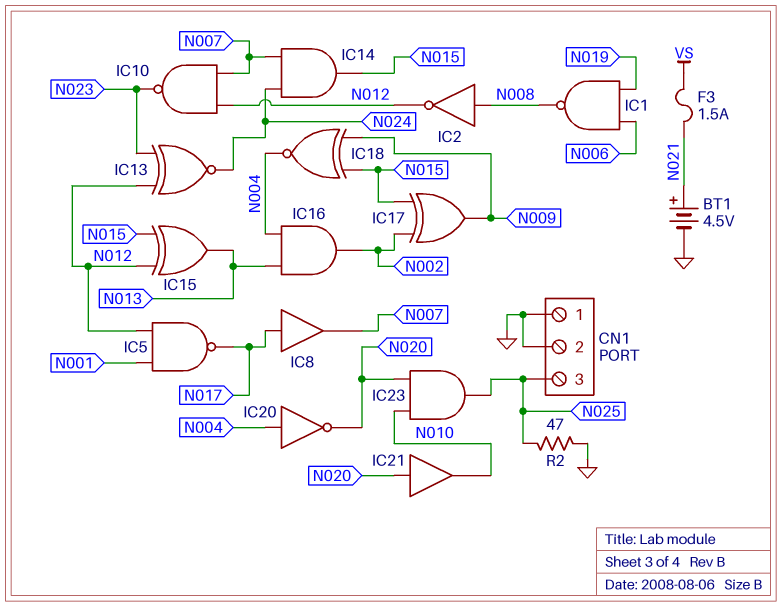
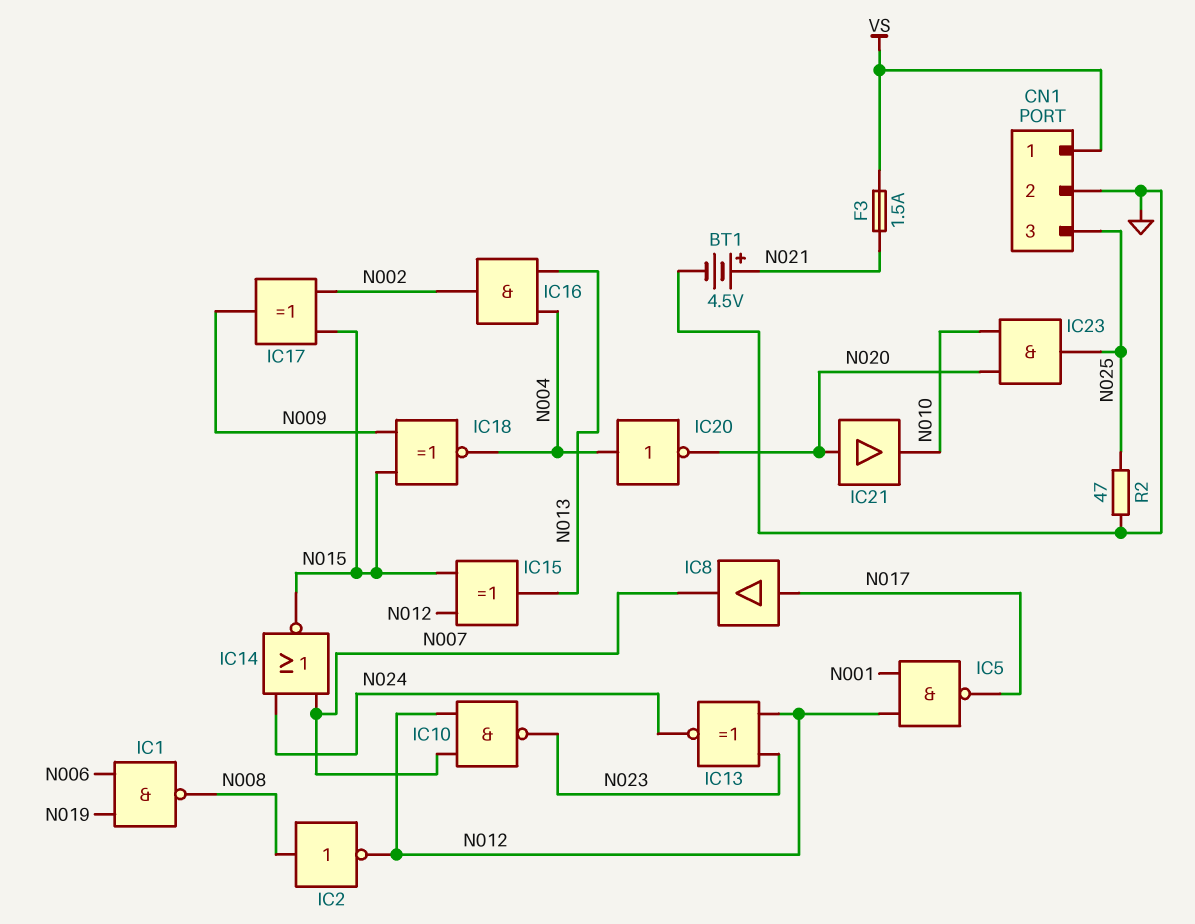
CN1 pin 1: GND -> VS
IC14: AND (in N007, in N024, out N015) -> NOR (in N007, in N024, out N015)

